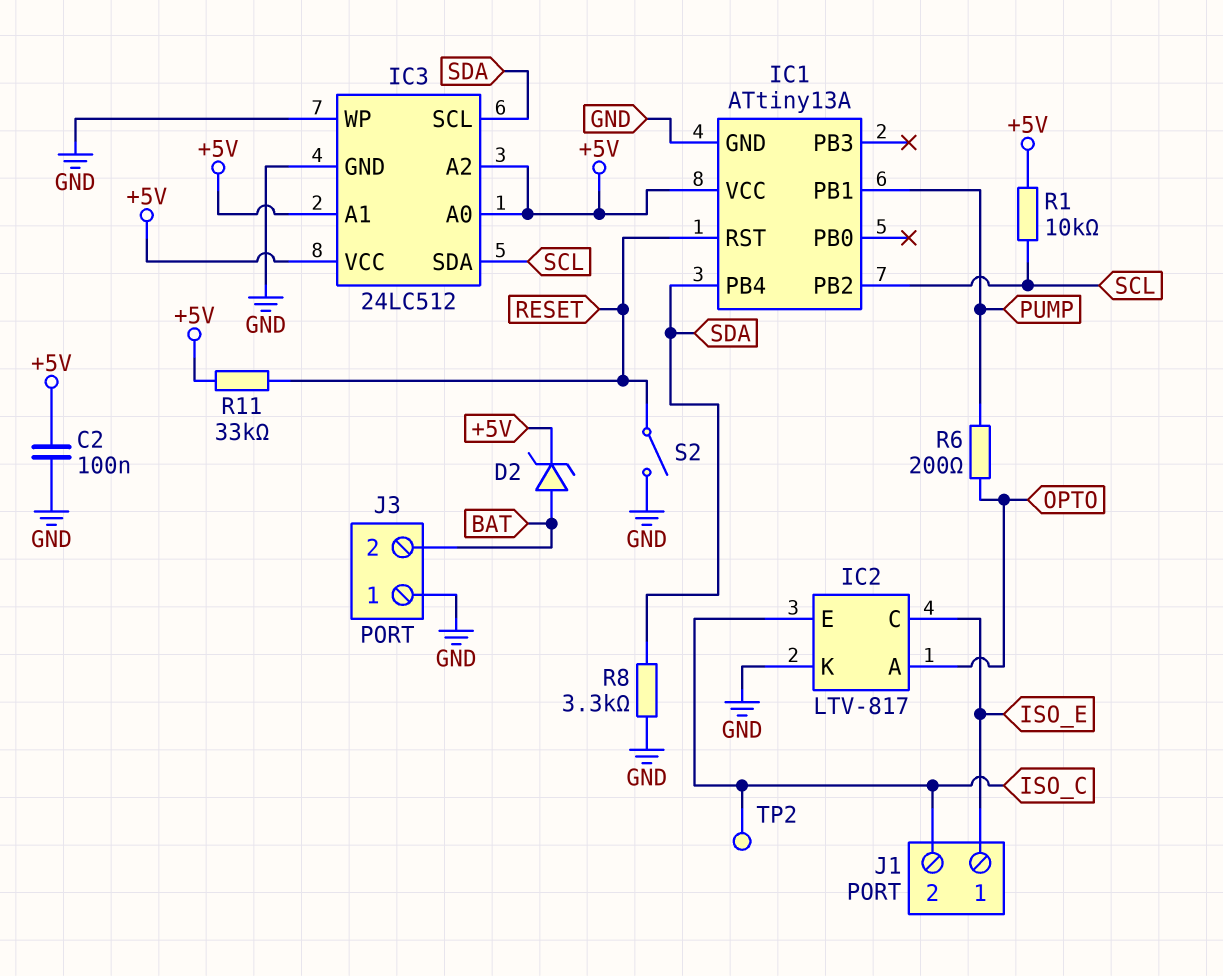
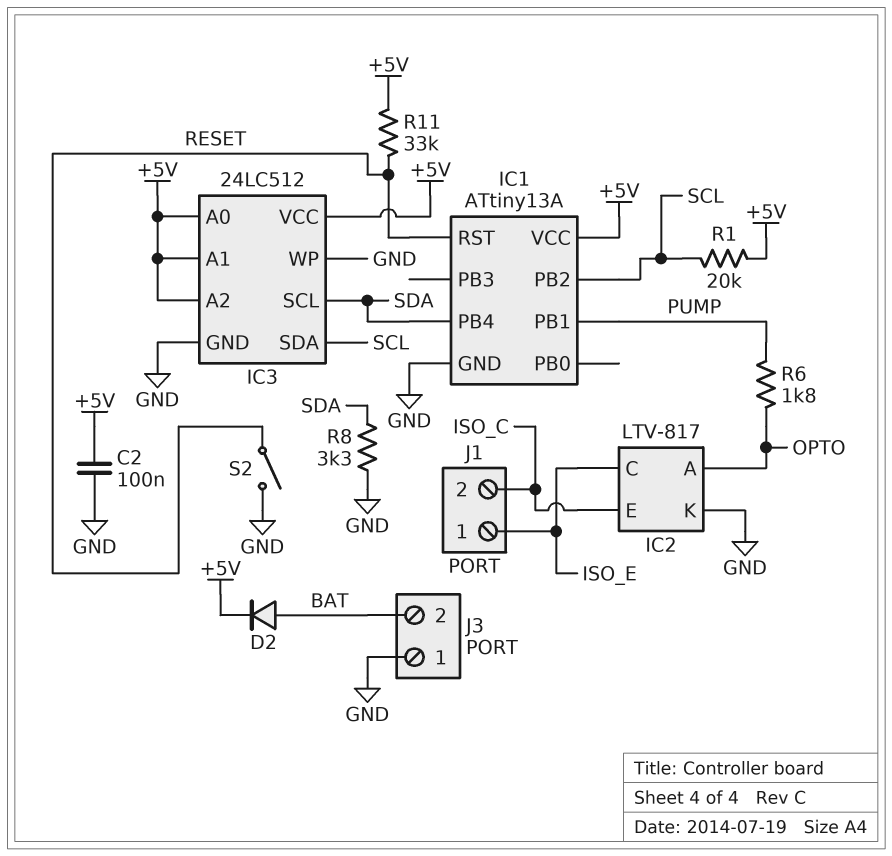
D2: zener (A BAT, K +5V) -> diode (A BAT, K +5V)
R1: 10k (+5V, SCL) -> 20k (+5V, SCL)
R6: 200 (OPTO, PUMP) -> 1.8k (OPTO, PUMP)
TP2: test point (ISO_C) -> none

